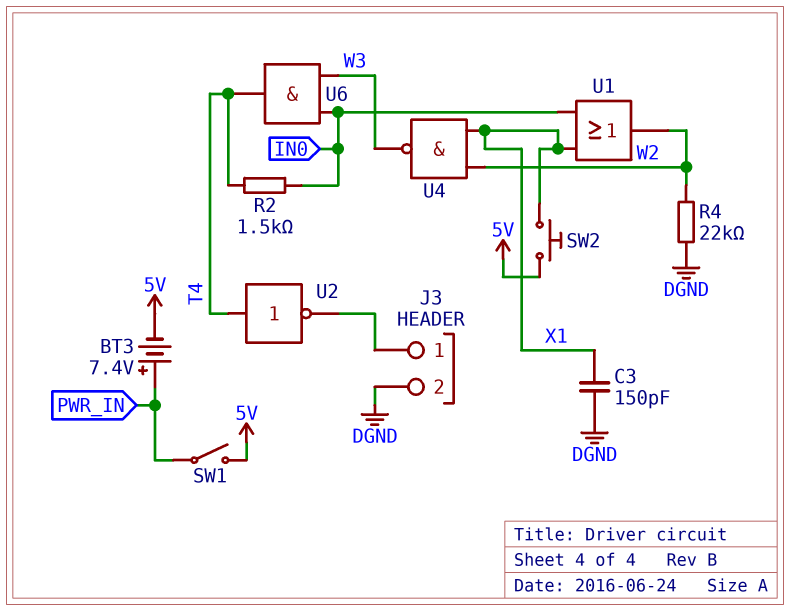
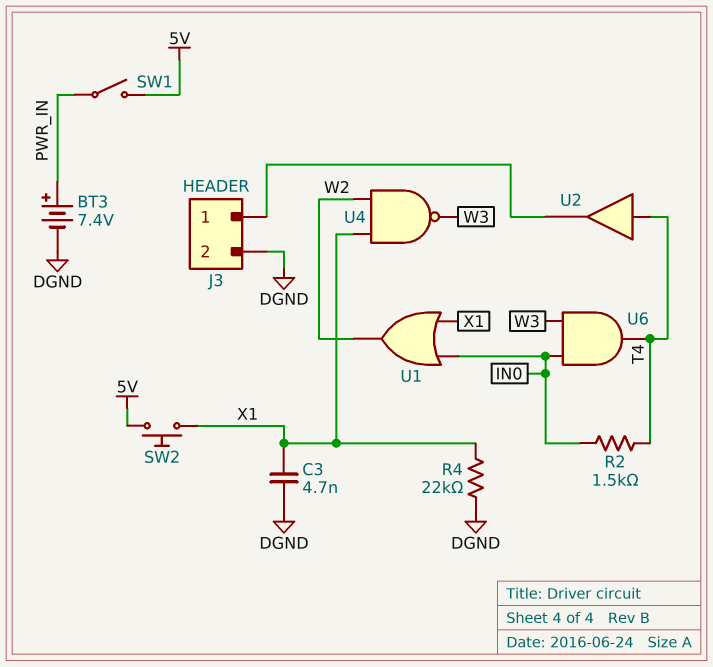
BT3: 7.4V (plus PWR_IN, minus 5V) -> 7.4V (plus PWR_IN, minus DGND)
C3: 150pF (DGND, X1) -> 4.7nF (DGND, X1)
R4: 22k (DGND, W2) -> 22k (DGND, X1)
U2: NOT (in T4, out J3/1) -> buffer (in T4, out J3/1)

